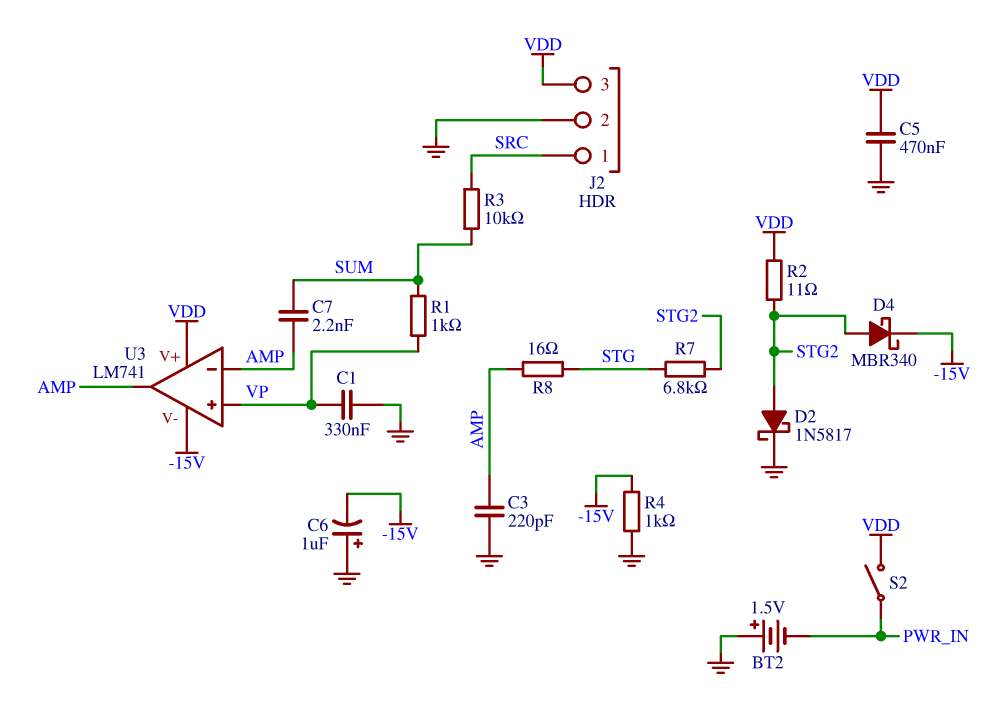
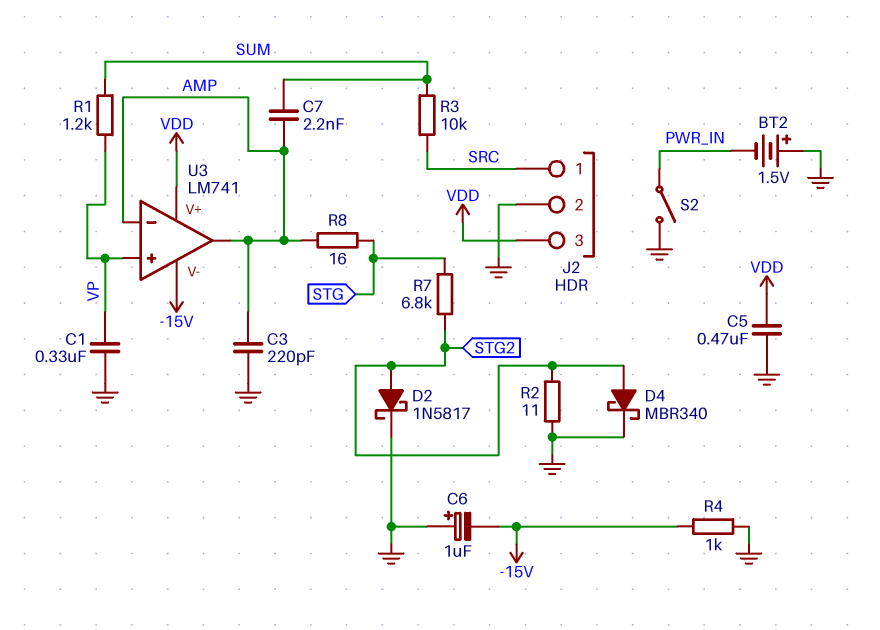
D4: schottky MBR340 (A STG2, K -15V) -> schottky MBR340 (A STG2, K GND)
R1: 1k (SUM, VP) -> 1.2k (SUM, VP)
R2: 11 (STG2, VDD) -> 11 (GND, STG2)
S2: switch (PWR_IN, VDD) -> switch (GND, PWR_IN)

